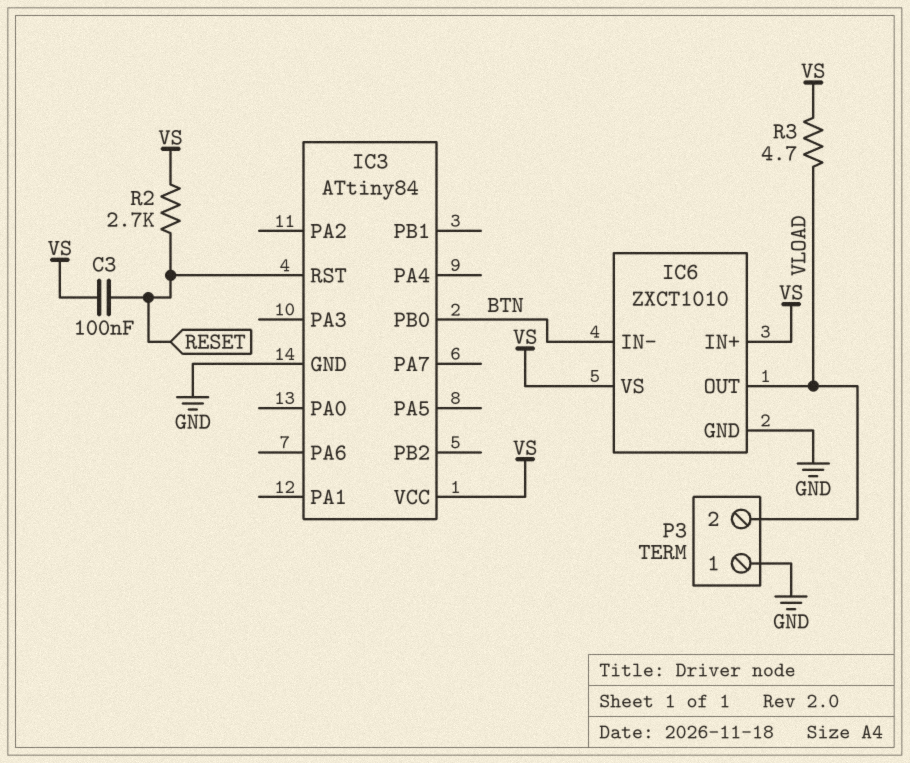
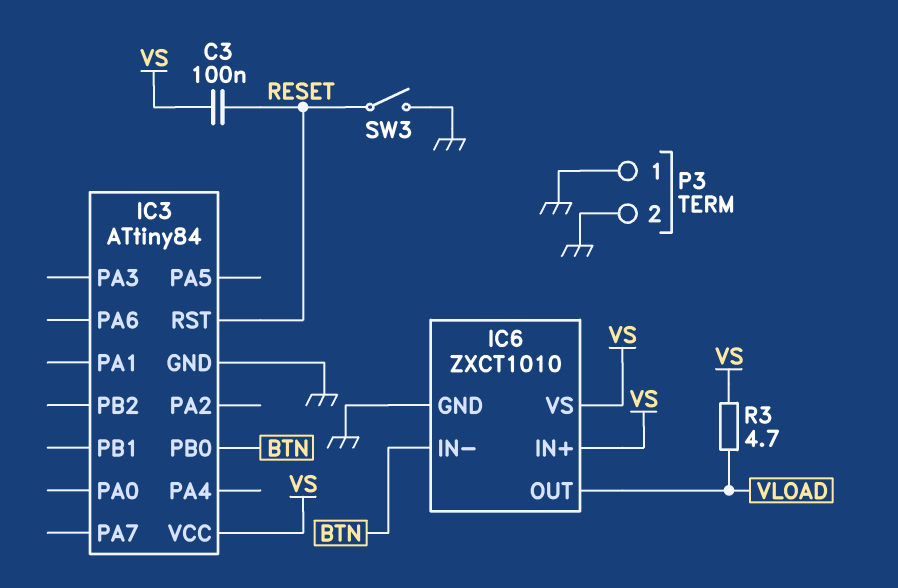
P3 pin 2: VLOAD -> GND
R2: 2.7k (RESET, VS) -> none
SW3: none -> switch (GND, RESET)

